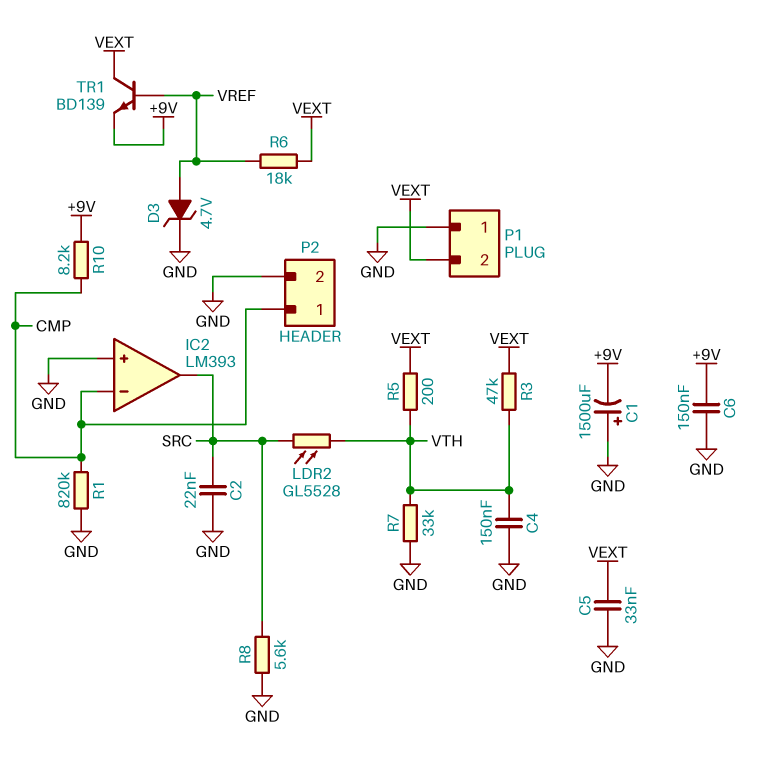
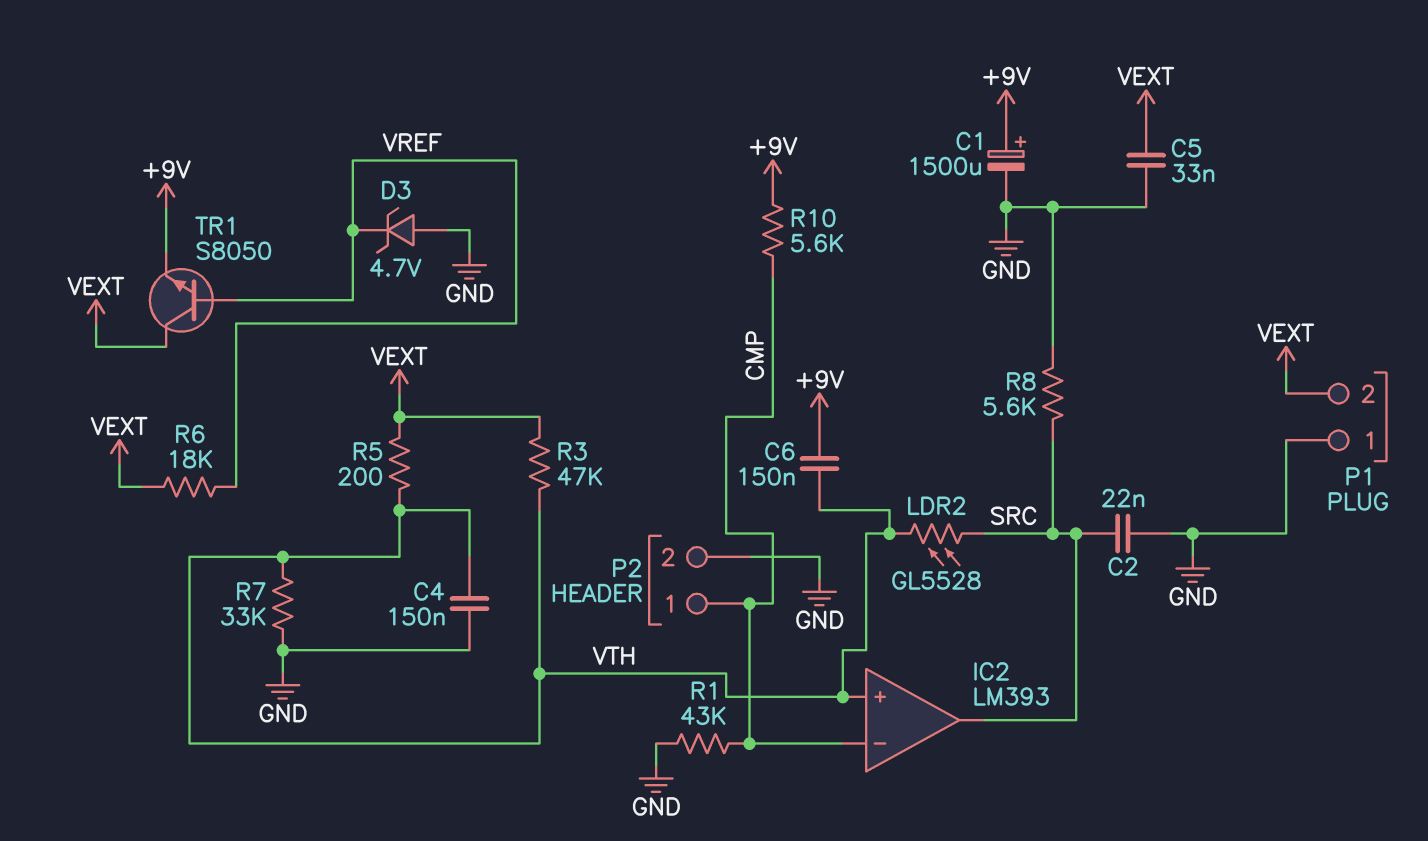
C1: 1500uF (plus GND, minus +9V) -> 1500uF (plus +9V, minus GND)
C6: 150nF (+9V, GND) -> 150nF (+9V, VTH)
D3: zener 4.7V (A VREF, K GND) -> zener 4.7V (A GND, K VREF)
IC2 pin in+: GND -> VTH
R1: 820k (CMP, GND) -> 43k (CMP, GND)
R10: 8.2k (+9V, CMP) -> 5.6k (+9V, CMP)
TR1: NPN BD139 (B VREF, C VEXT, E +9V) -> NPN S8050 (B VREF, C VEXT, E +9V)

